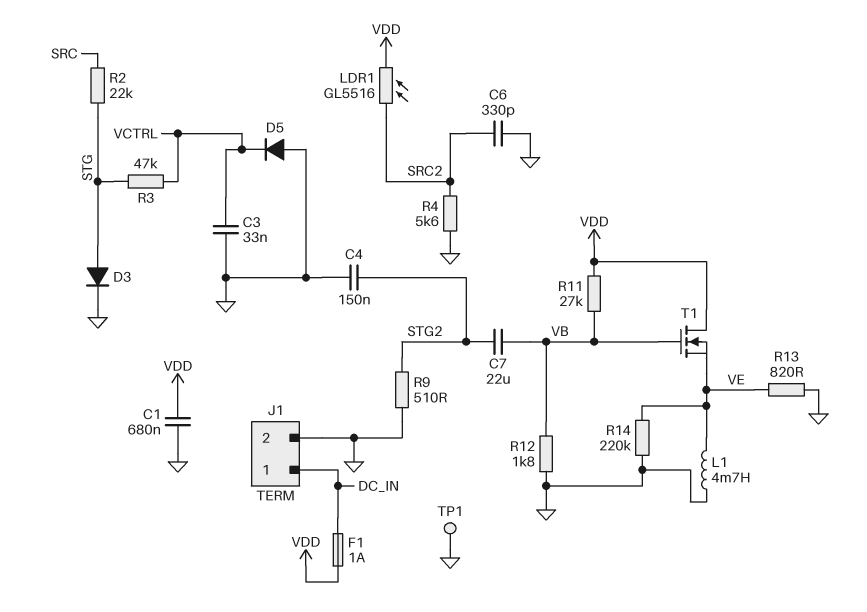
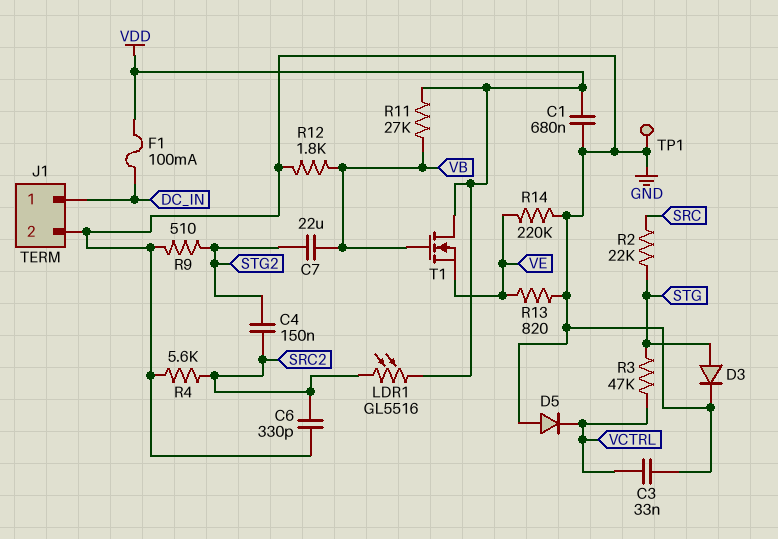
C4: 150nF (GND, STG2) -> 150nF (SRC2, STG2)
F1: 1A (DC_IN, VDD) -> 100mA (DC_IN, VDD)
L1: 4.7mH (GND, VE) -> none

